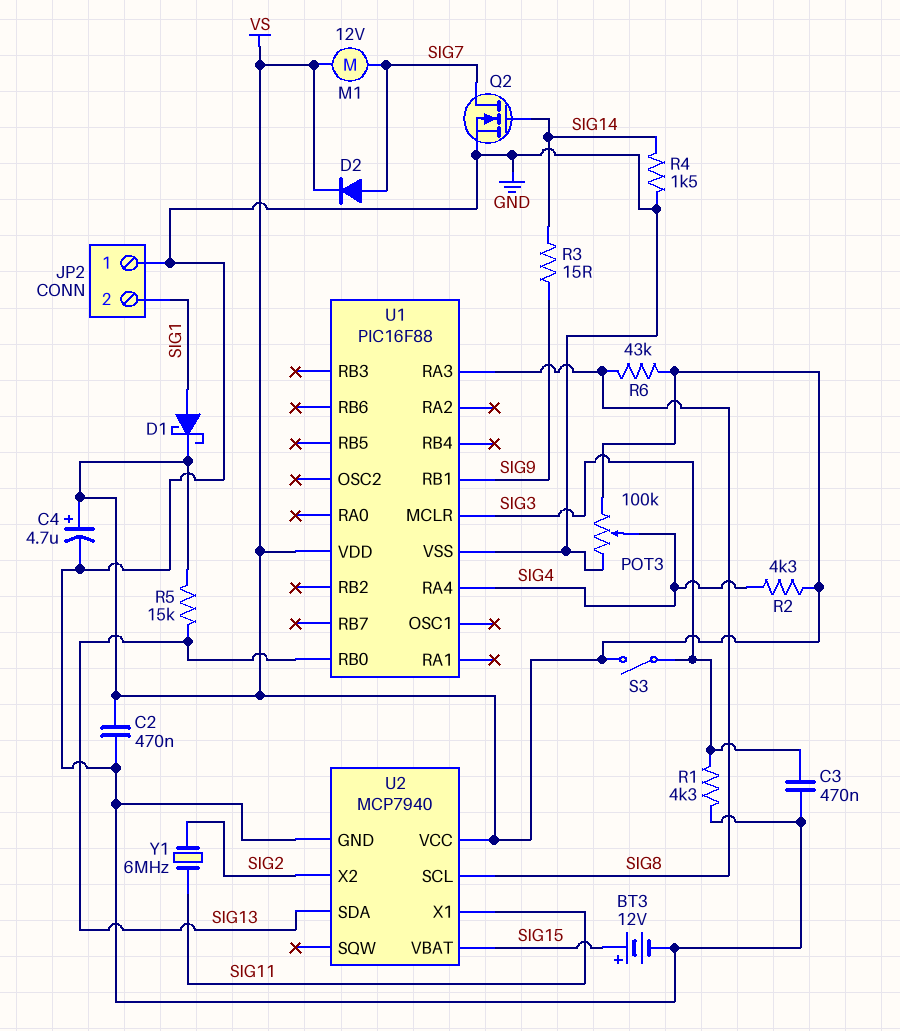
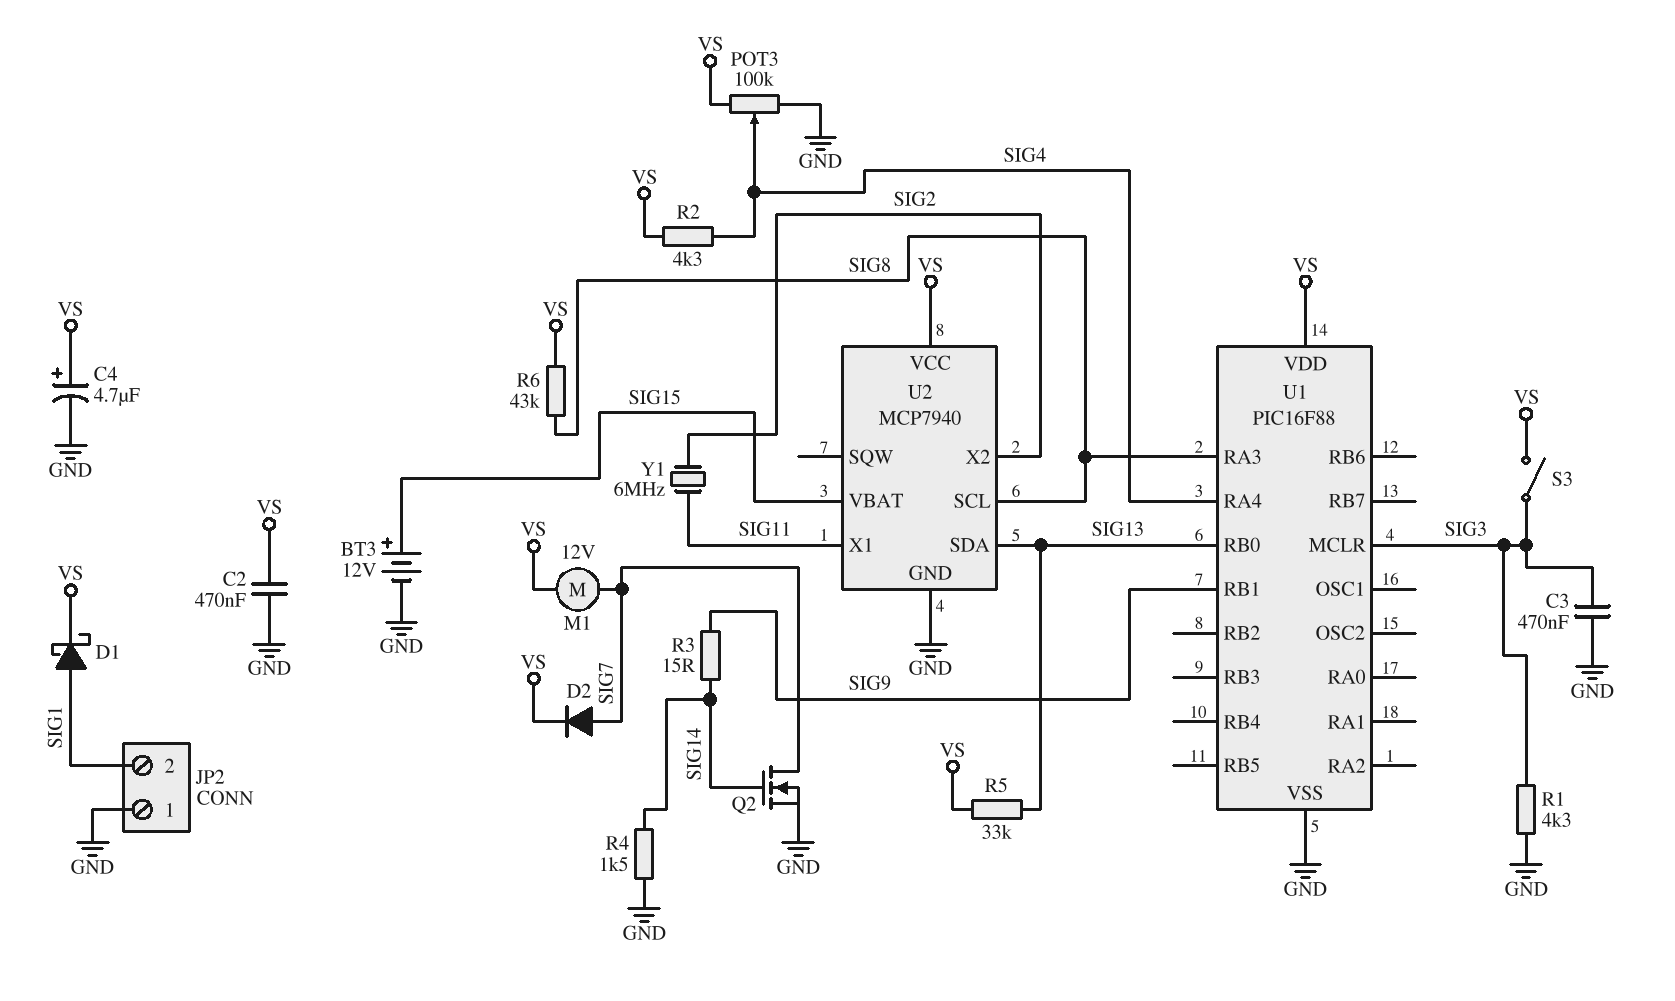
R5: 15k (SIG13, VS) -> 33k (SIG13, VS)

